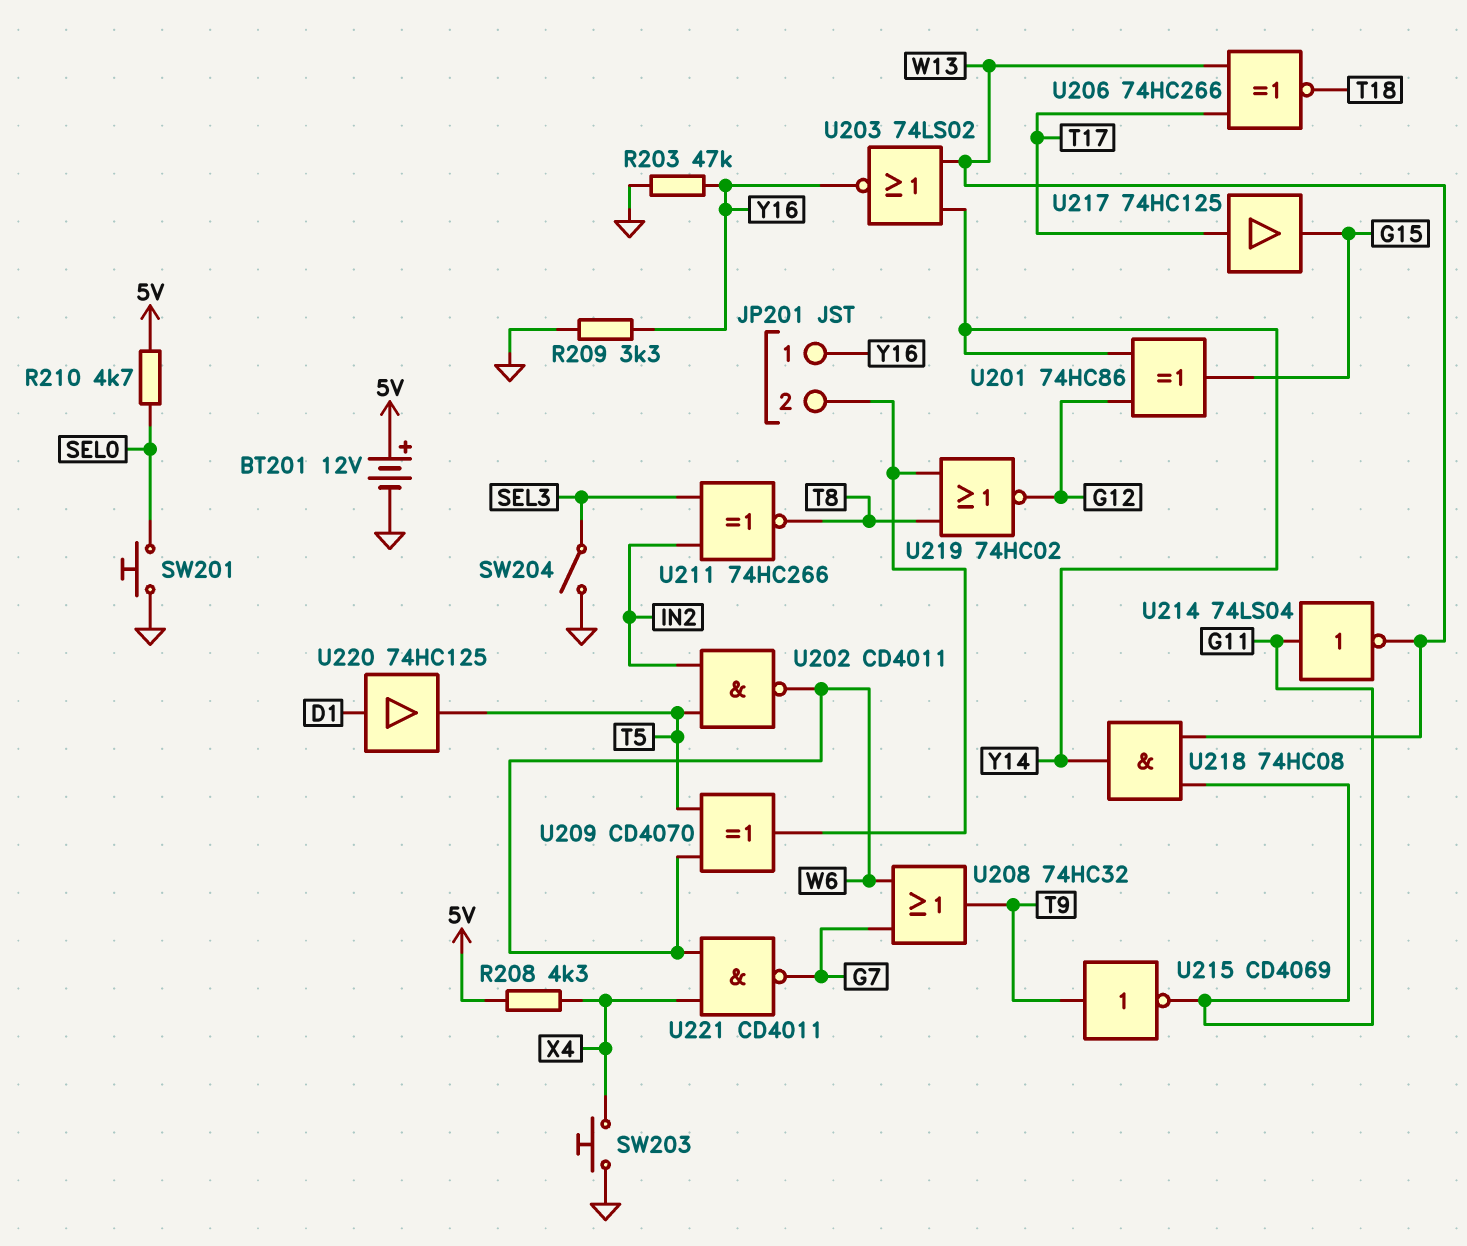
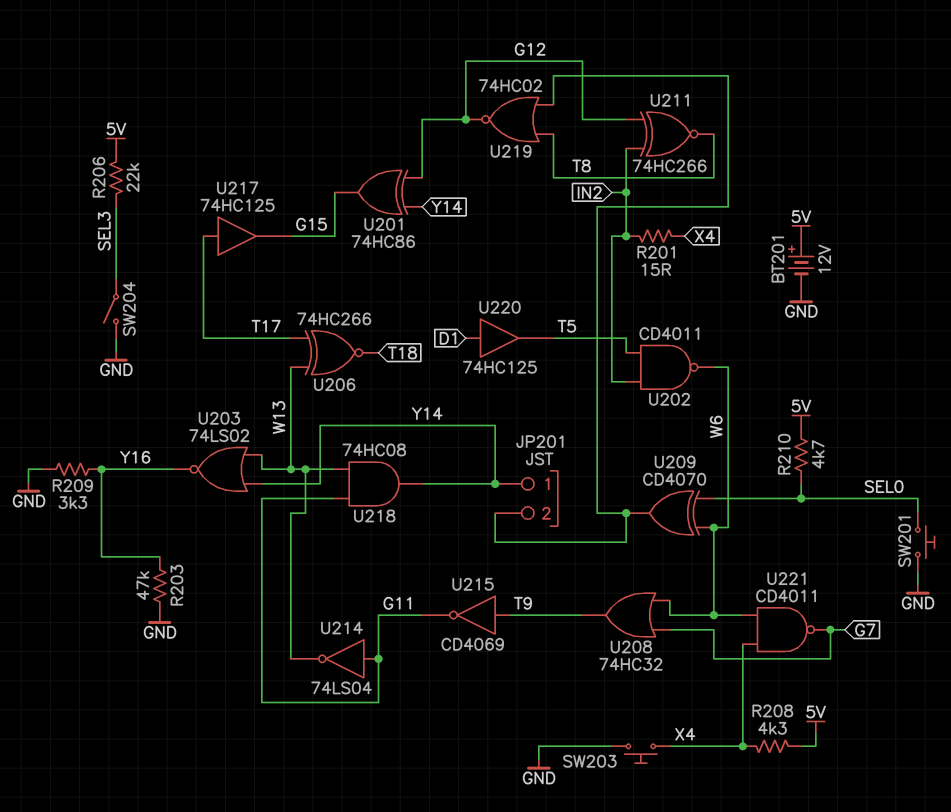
JP201 pin 1: Y16 -> Y14
R201: none -> 15 (IN2, X4)
R206: none -> 22k (5V, SEL3)
U209: XOR CD4070 (in T5, in W6, out JP201/2) -> XOR CD4070 (in SEL0, in W6, out JP201/2)
U211: XNOR 74HC266 (in IN2, in SEL3, out T8) -> XNOR 74HC266 (in G12, in IN2, out T8)

